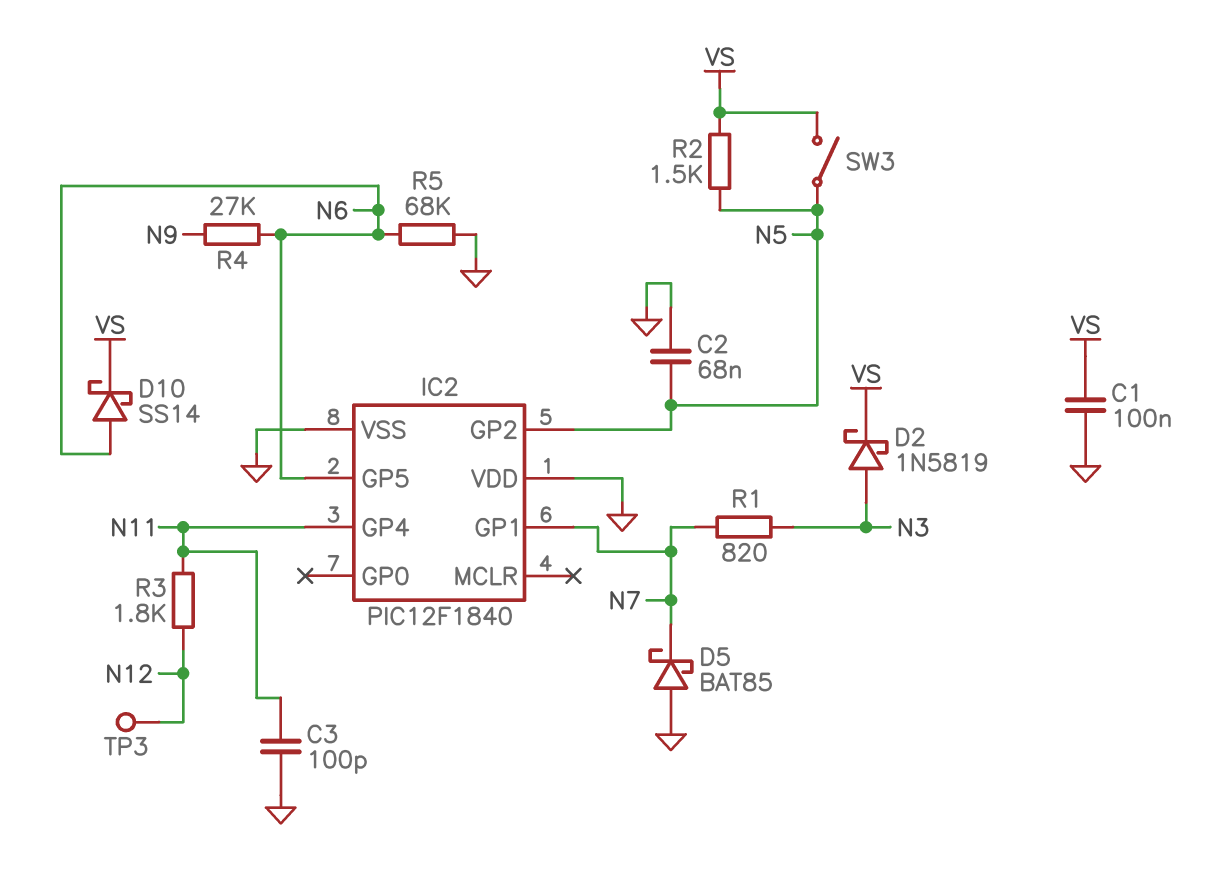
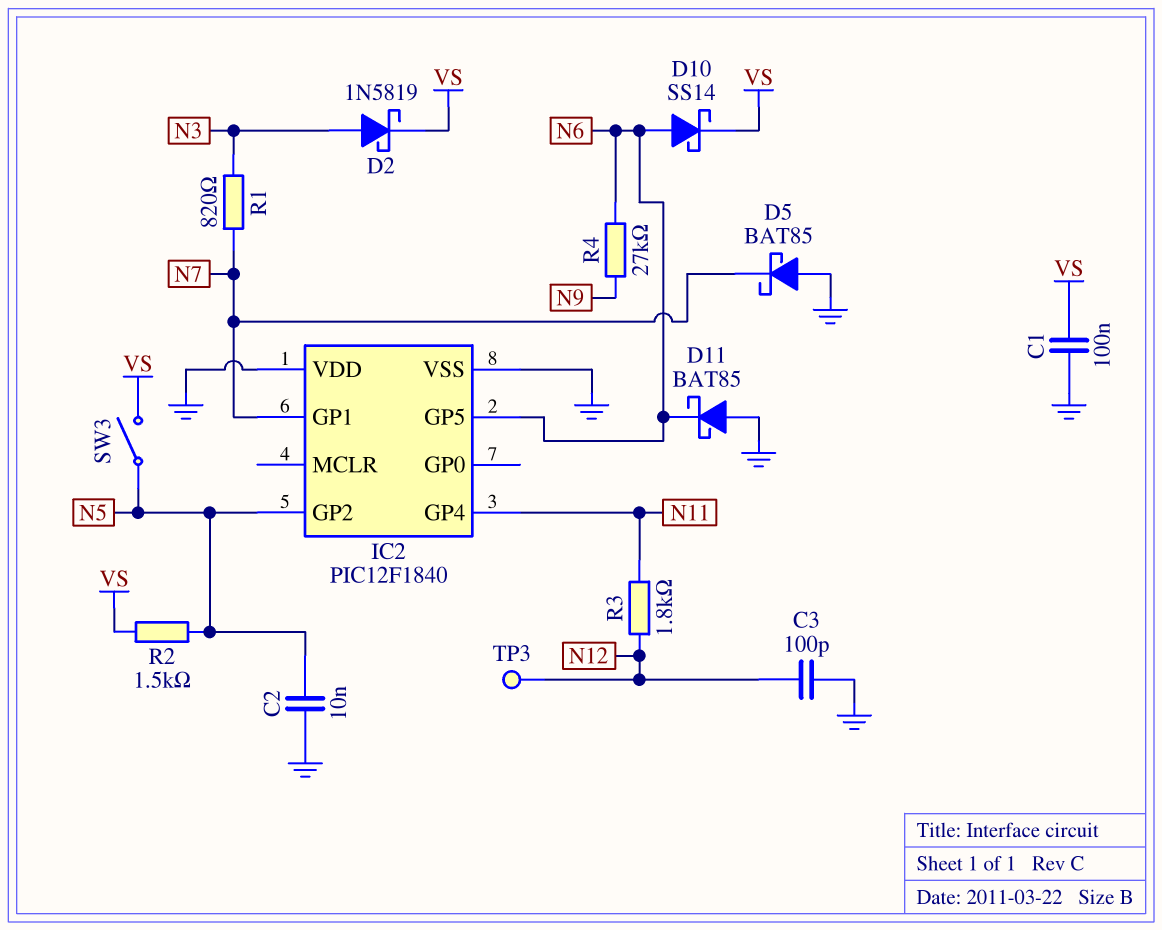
C2: 68nF (GND, N5) -> 10nF (GND, N5)
C3: 100pF (GND, N11) -> 100pF (GND, N12)
D11: none -> schottky BAT85 (A GND, K N6)
R5: 68k (GND, N6) -> none

